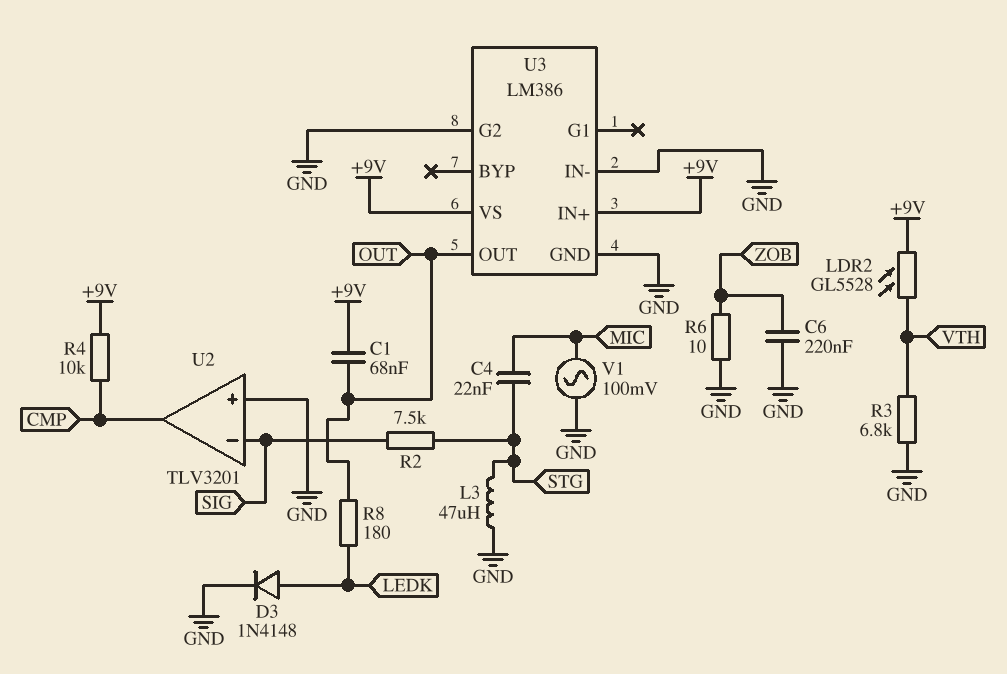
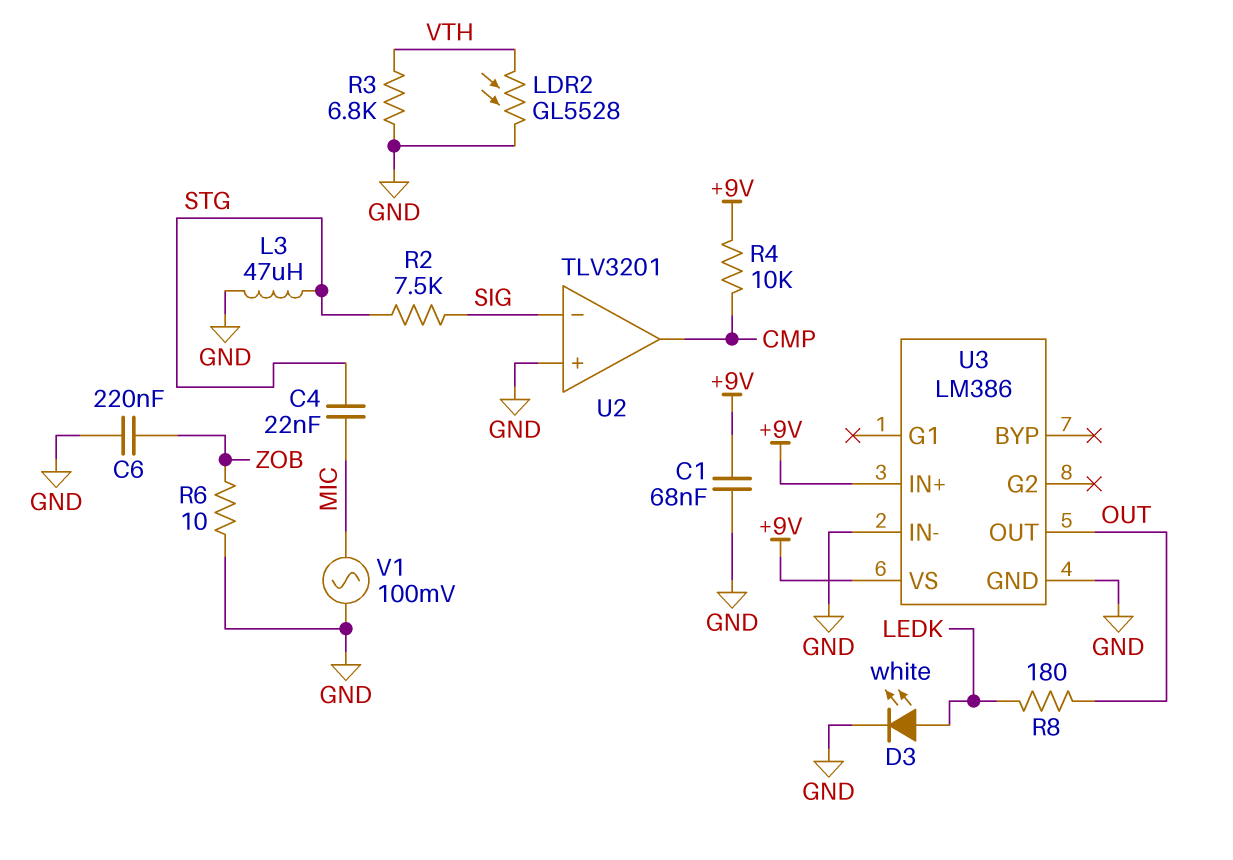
C1: 68nF (+9V, OUT) -> 68nF (+9V, GND)
D3: diode 1N4148 (A LEDK, K GND) -> LED white (A LEDK, K GND)
LDR2: GL5528 (+9V, VTH) -> GL5528 (GND, VTH)
U3 pin G2: GND -> none

